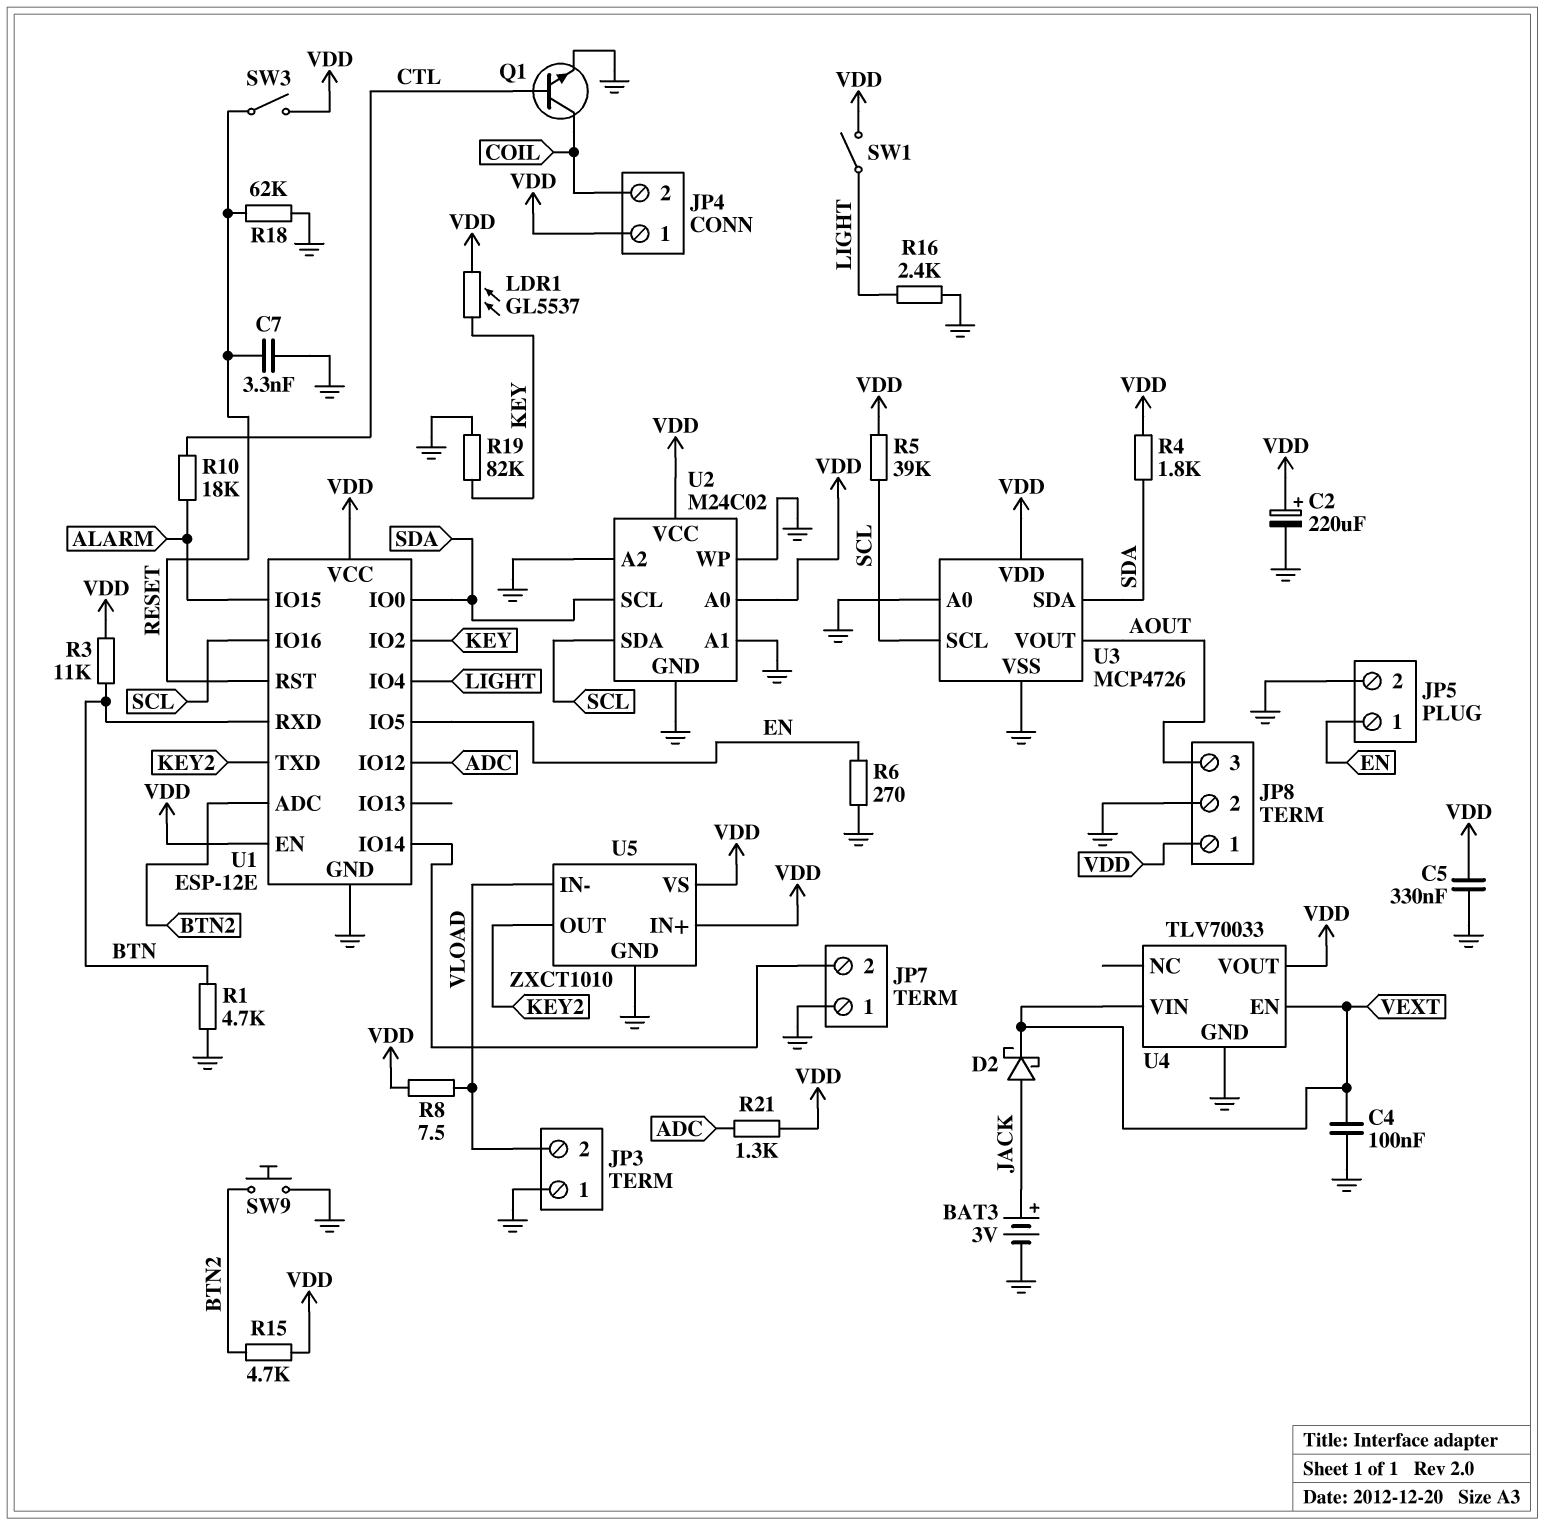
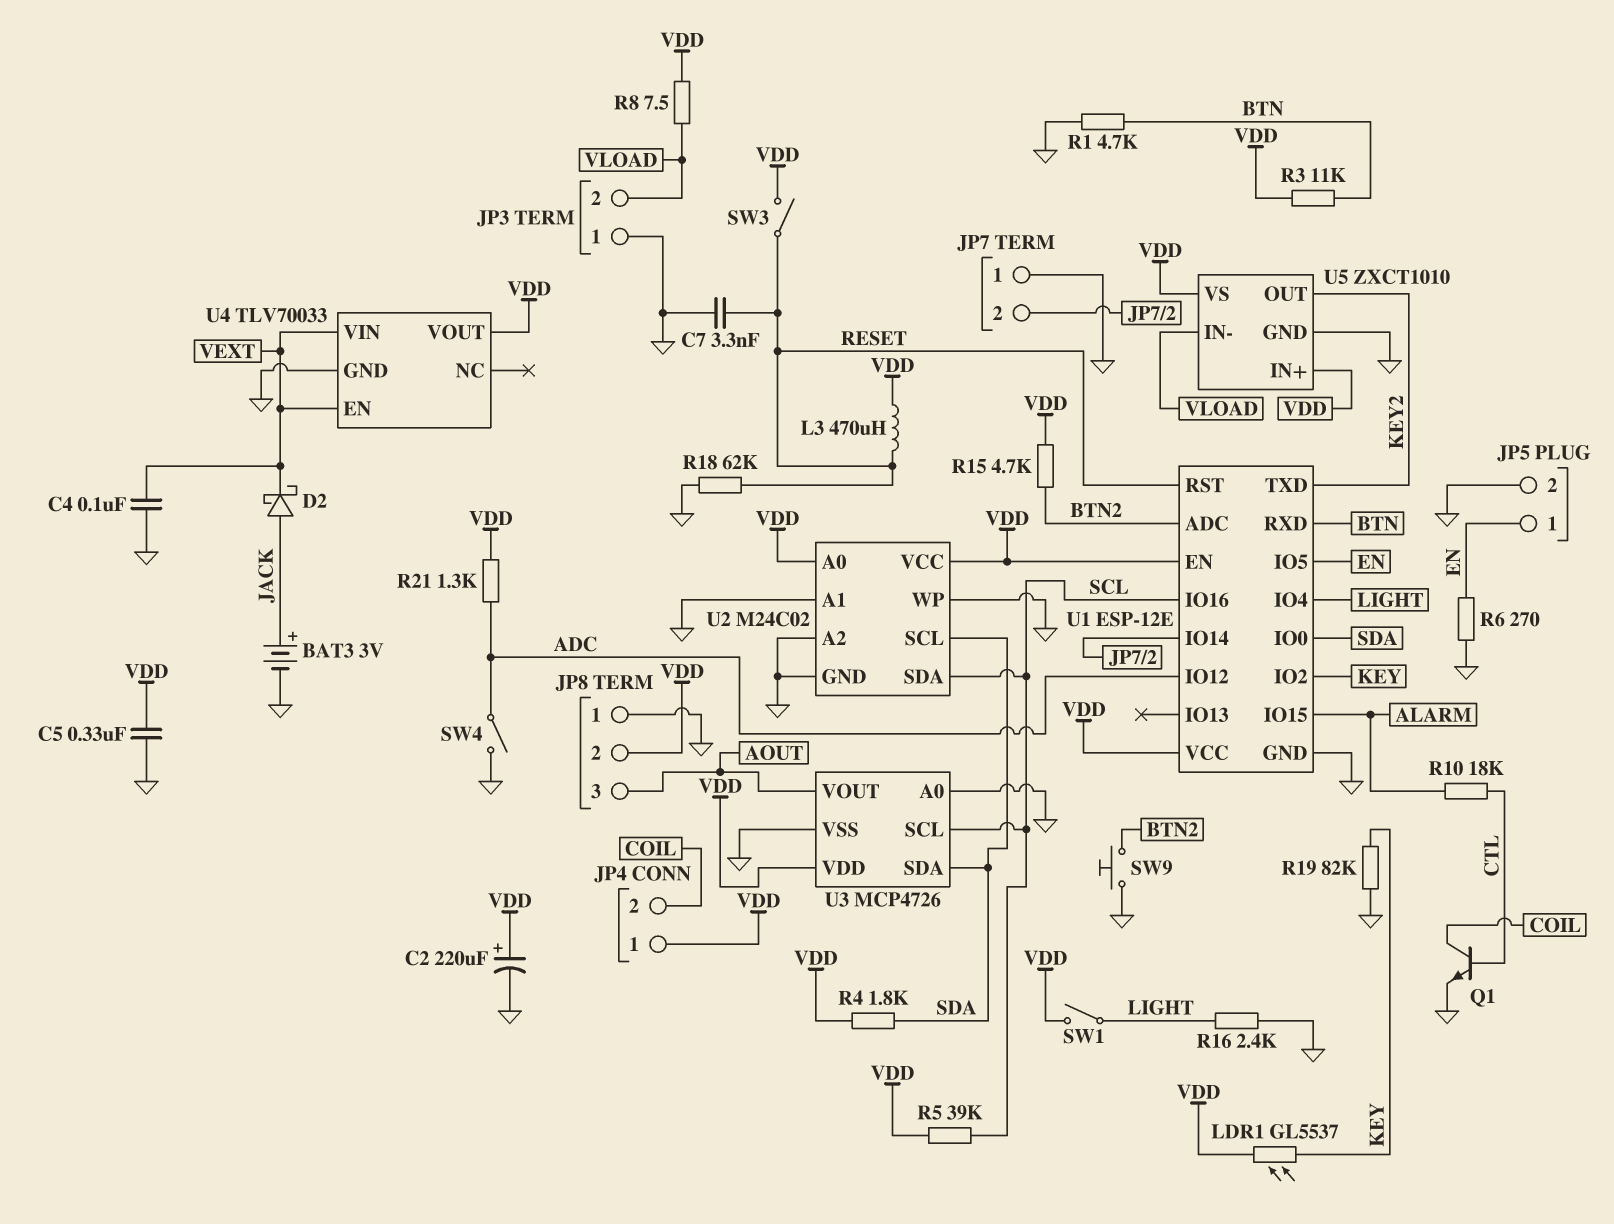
JP8 pin 1: VDD -> GND
JP8 pin 2: GND -> VDD
L3: none -> 470uH (RESET, VDD)
SW4: none -> switch (ADC, GND)

